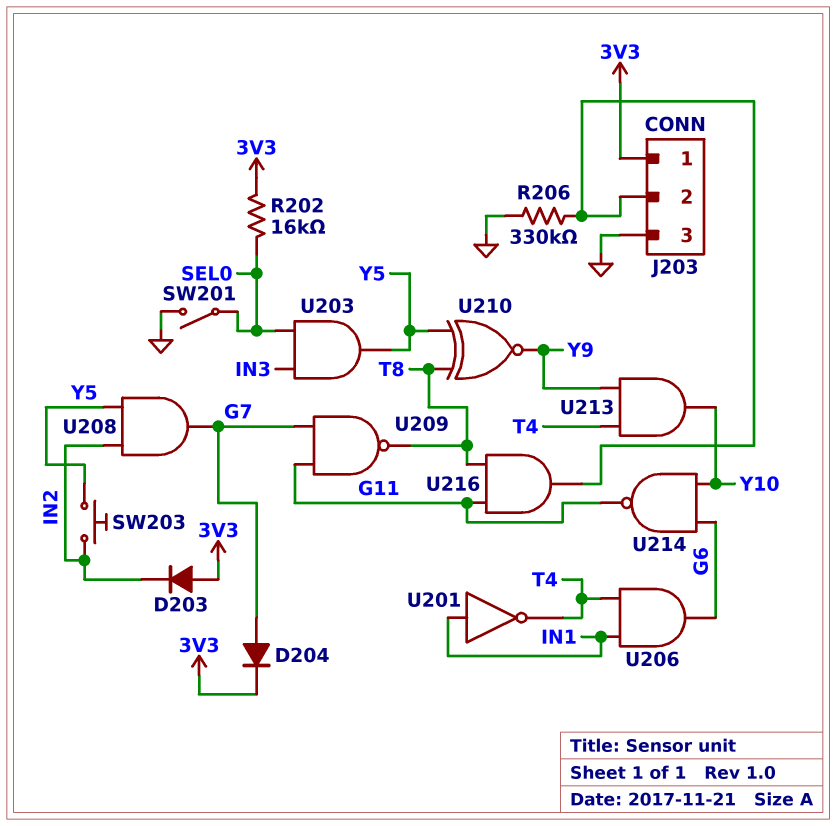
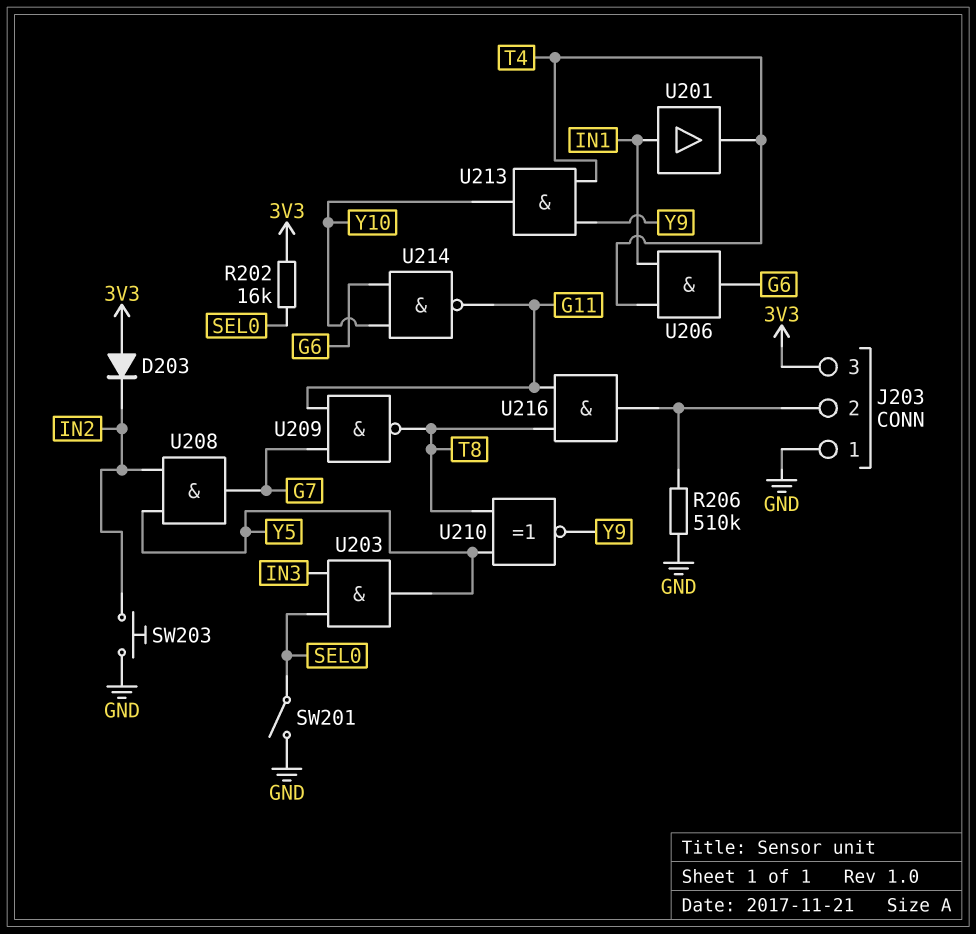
D204: diode (A G7, K 3V3) -> none
J203 pin 1: 3V3 -> GND
J203 pin 3: GND -> 3V3
R206: 330k (GND, J203/2) -> 510k (GND, J203/2)
SW203: button (IN2, Y5) -> button (GND, IN2)
U201: NOT (in IN1, out T4) -> buffer (in IN1, out T4)

